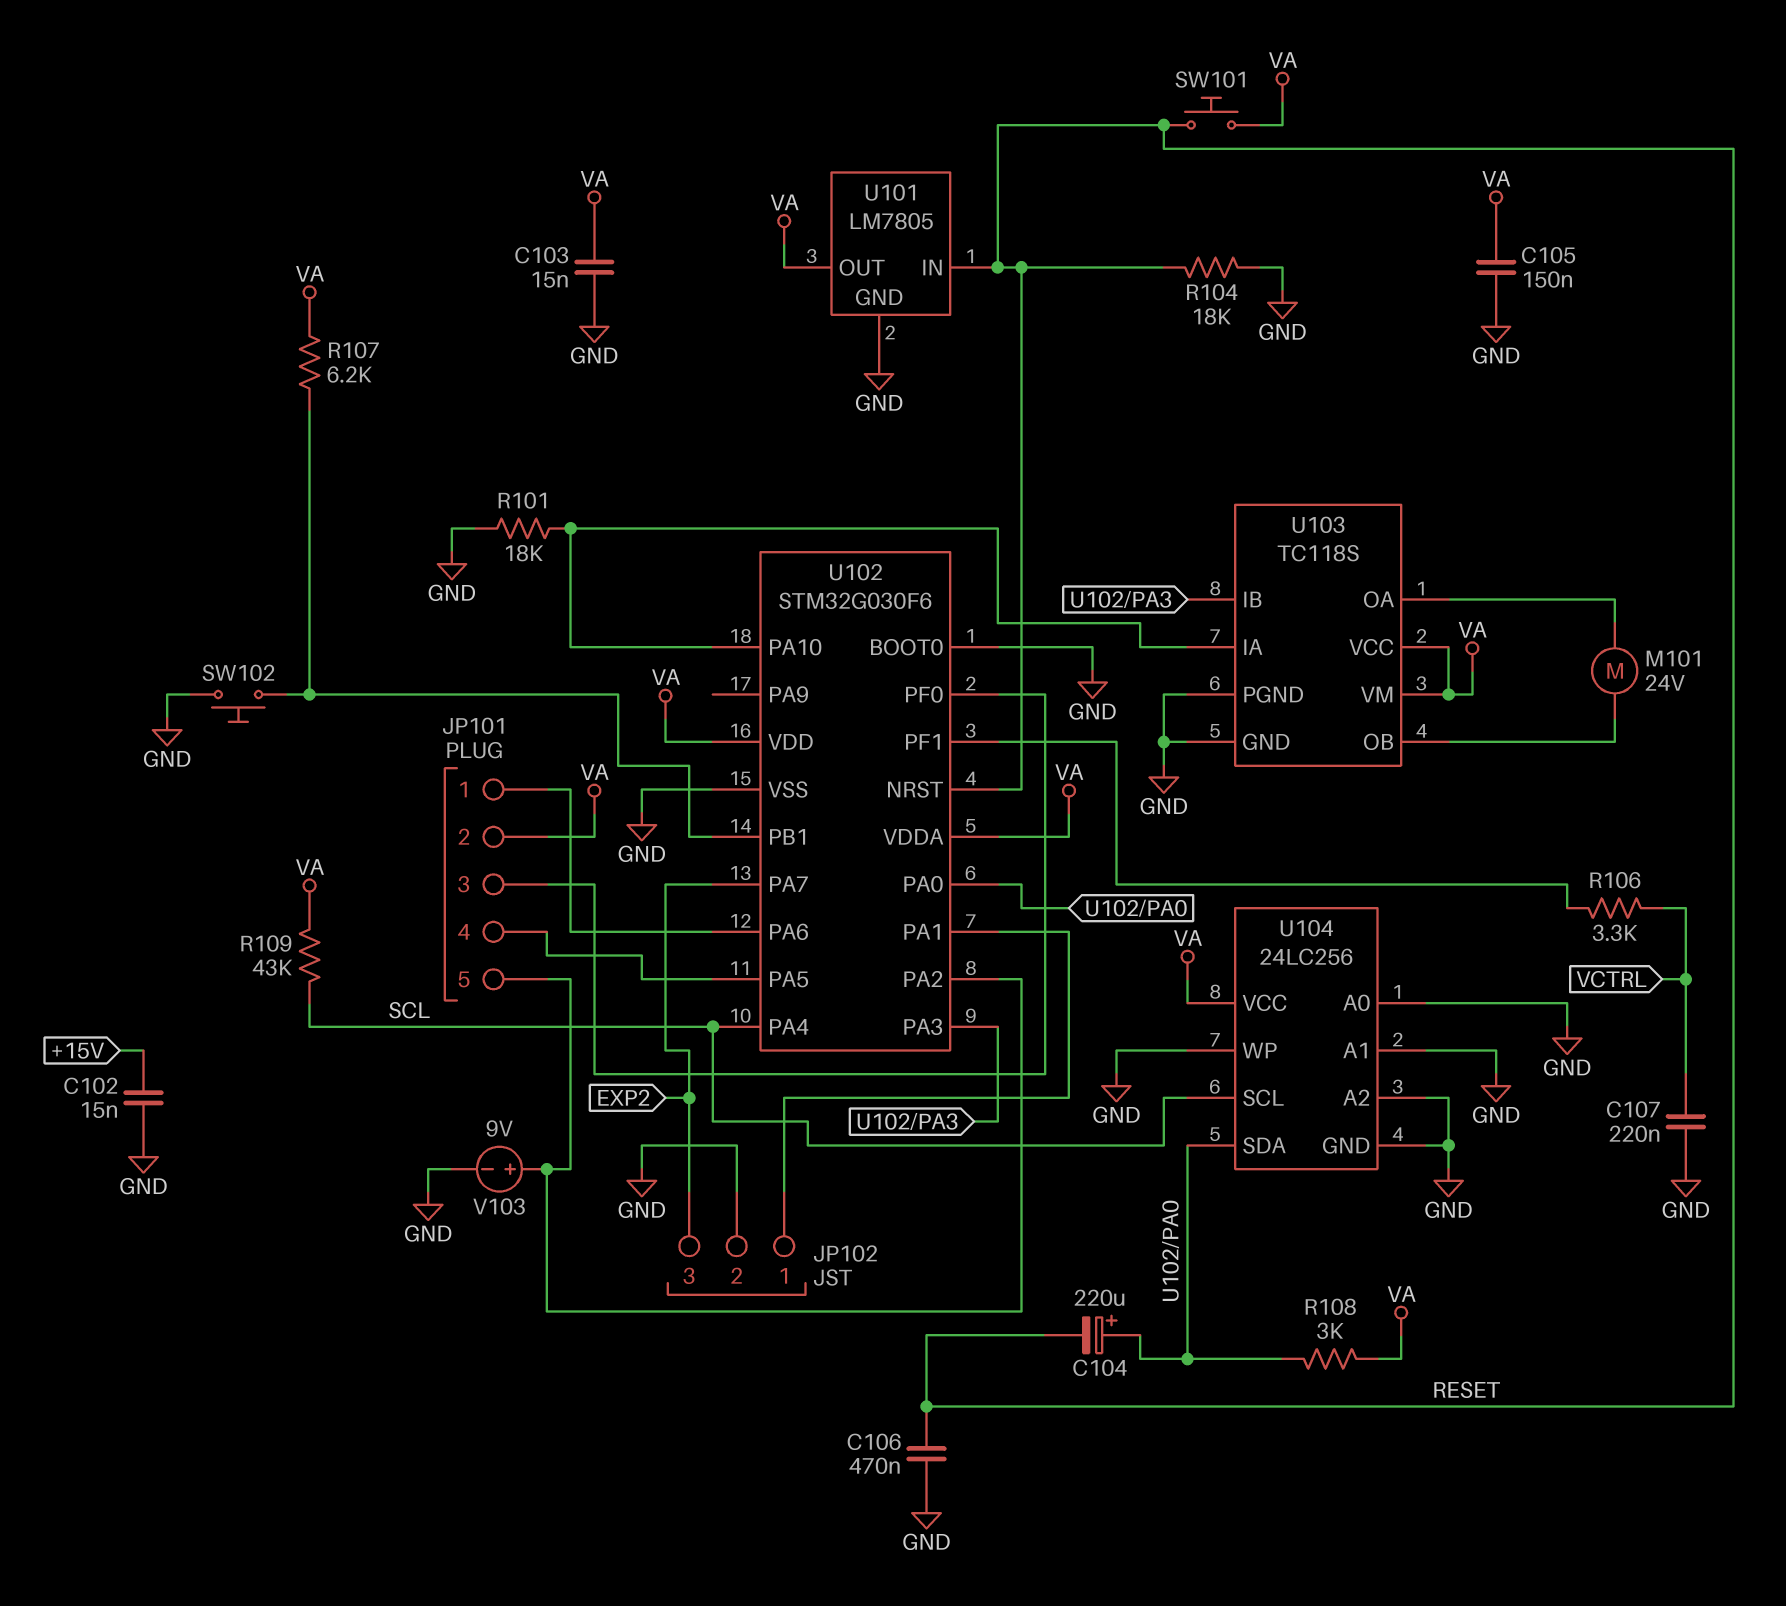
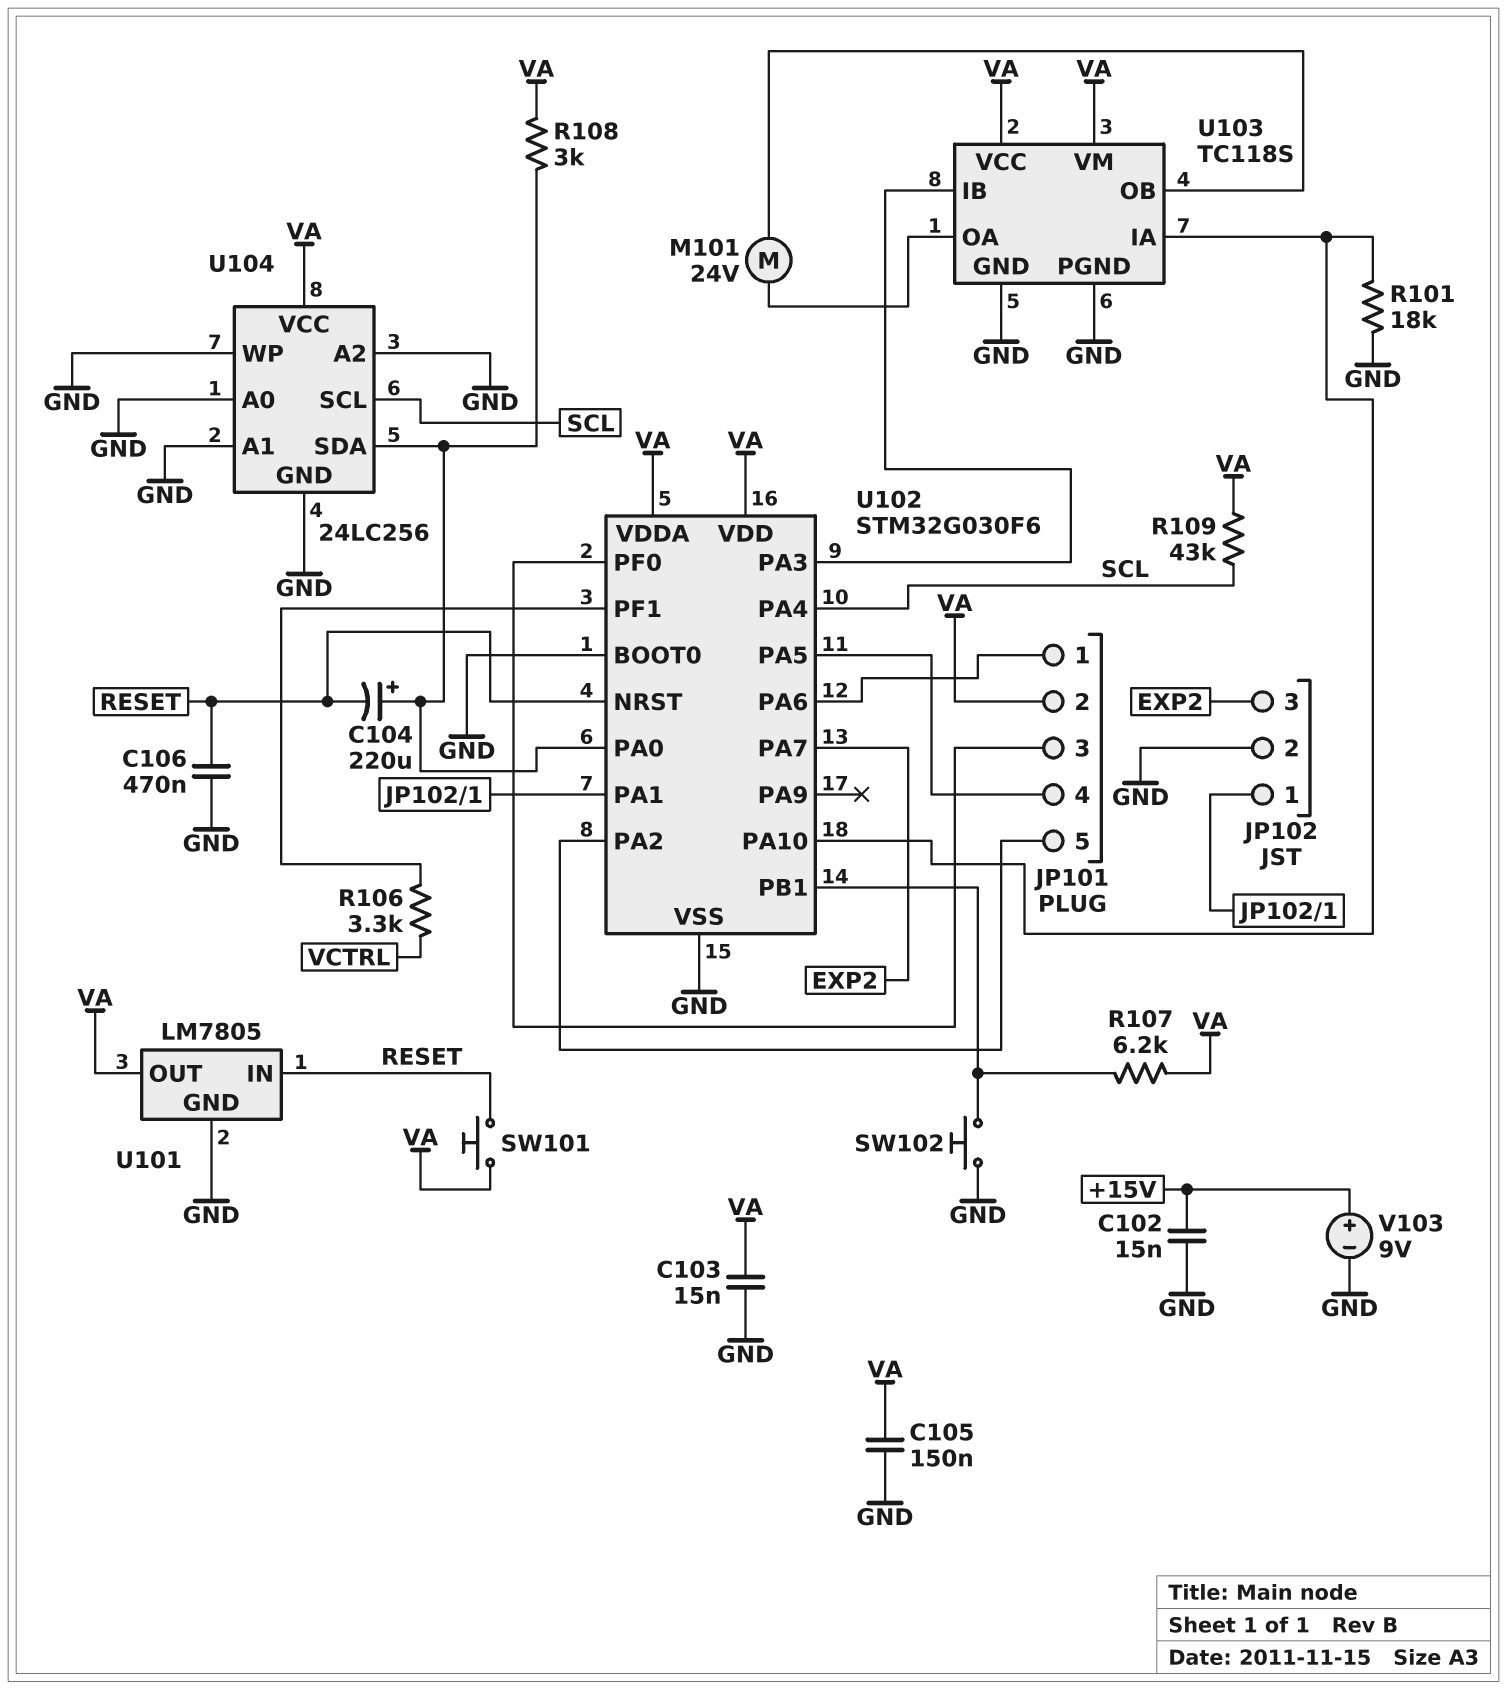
C107: 220nF (GND, VCTRL) -> none
R104: 18k (GND, RESET) -> none
V103: 9V (plus JP101/5, minus GND) -> 9V (plus +15V, minus GND)

